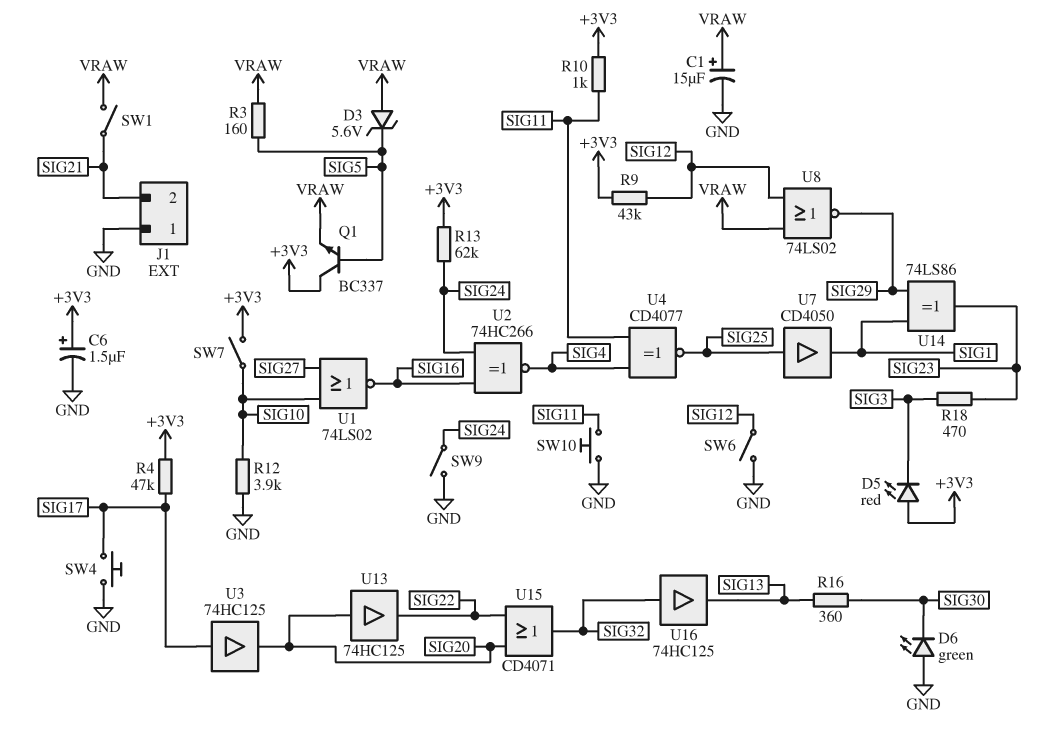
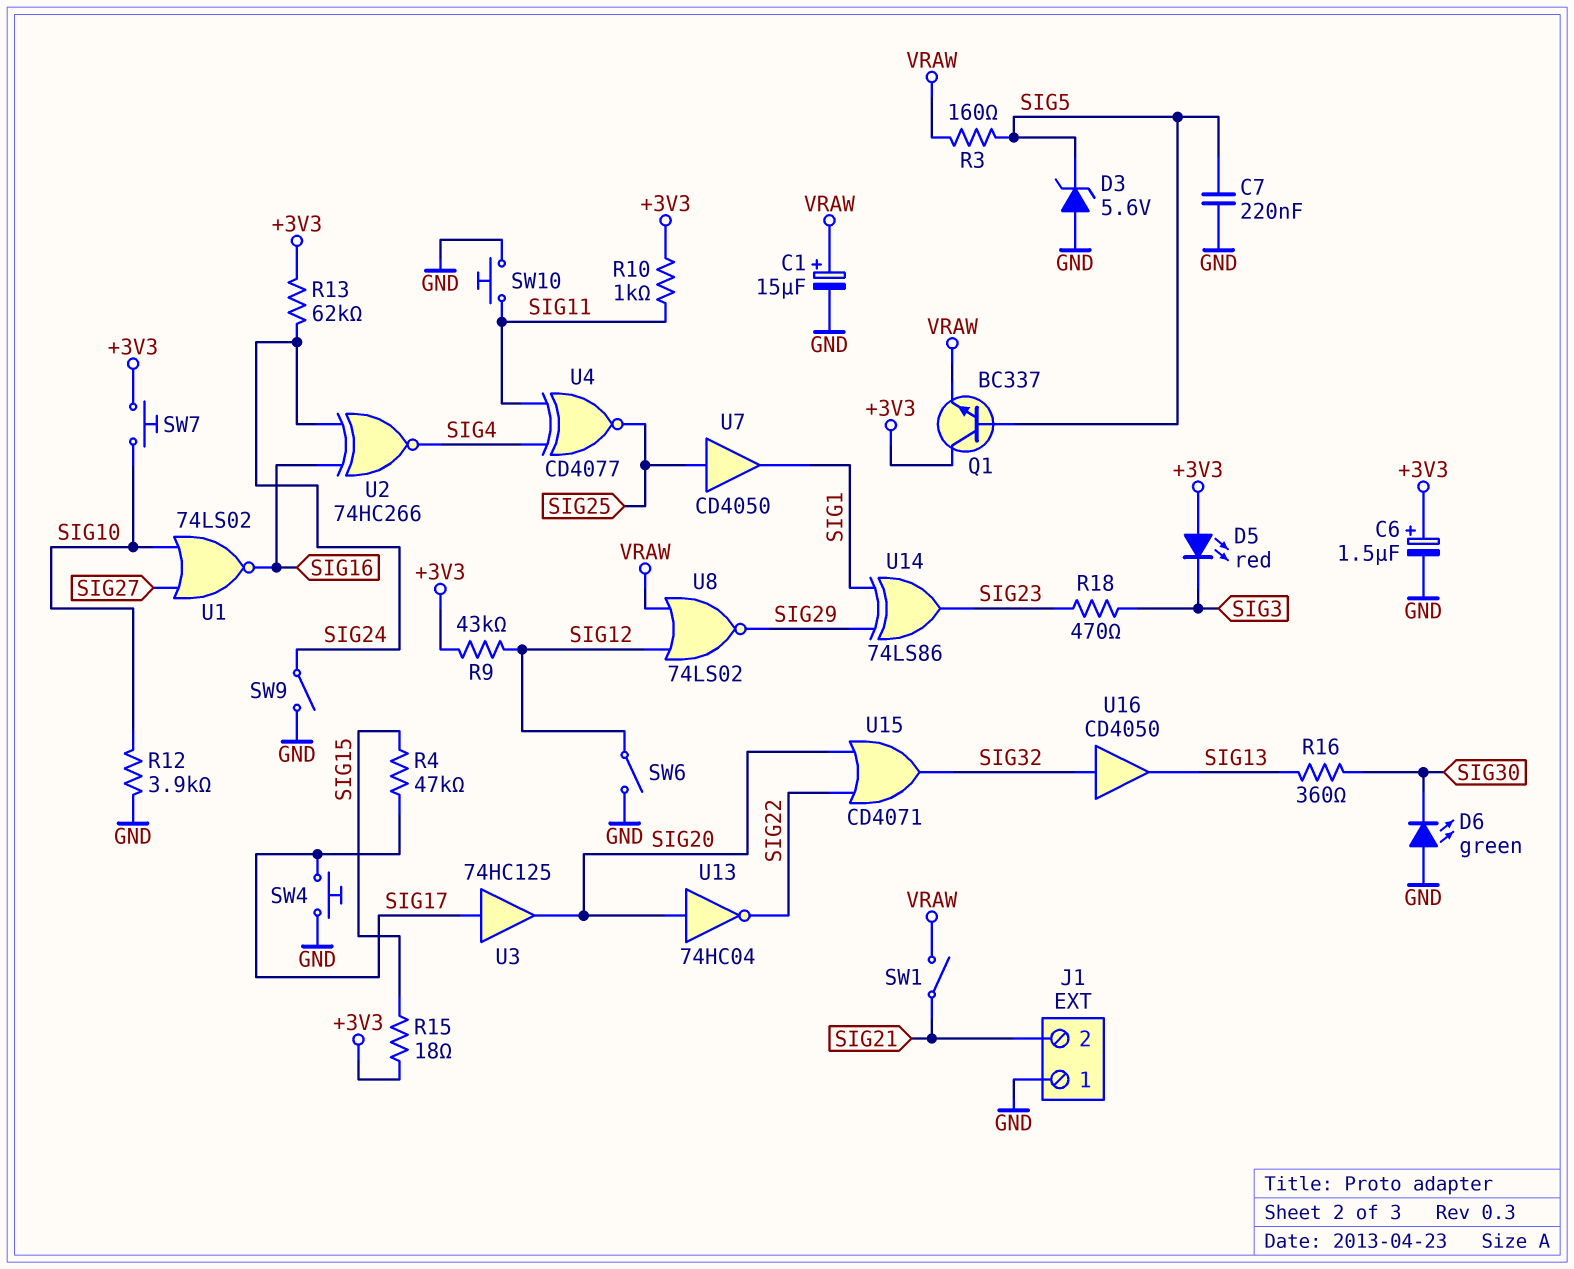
C7: none -> 220nF (GND, SIG5)
D3: zener 5.6V (A VRAW, K SIG5) -> zener 5.6V (A GND, K SIG5)
R4: 47k (+3V3, SIG17) -> 47k (SIG15, SIG17)
R15: none -> 18 (+3V3, SIG15)
SW7: switch (+3V3, SIG10) -> button (+3V3, SIG10)
U13: buffer 74HC125 (in SIG20, out SIG22) -> NOT 74HC04 (in SIG20, out SIG22)
U16: buffer 74HC125 (in SIG32, out SIG13) -> buffer CD4050 (in SIG32, out SIG13)

